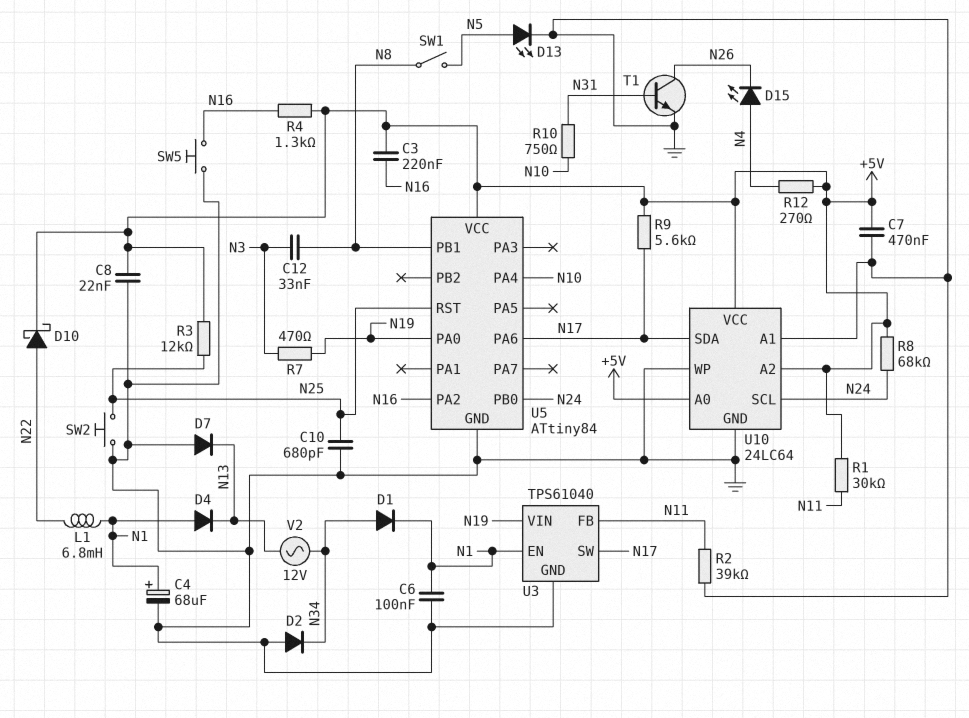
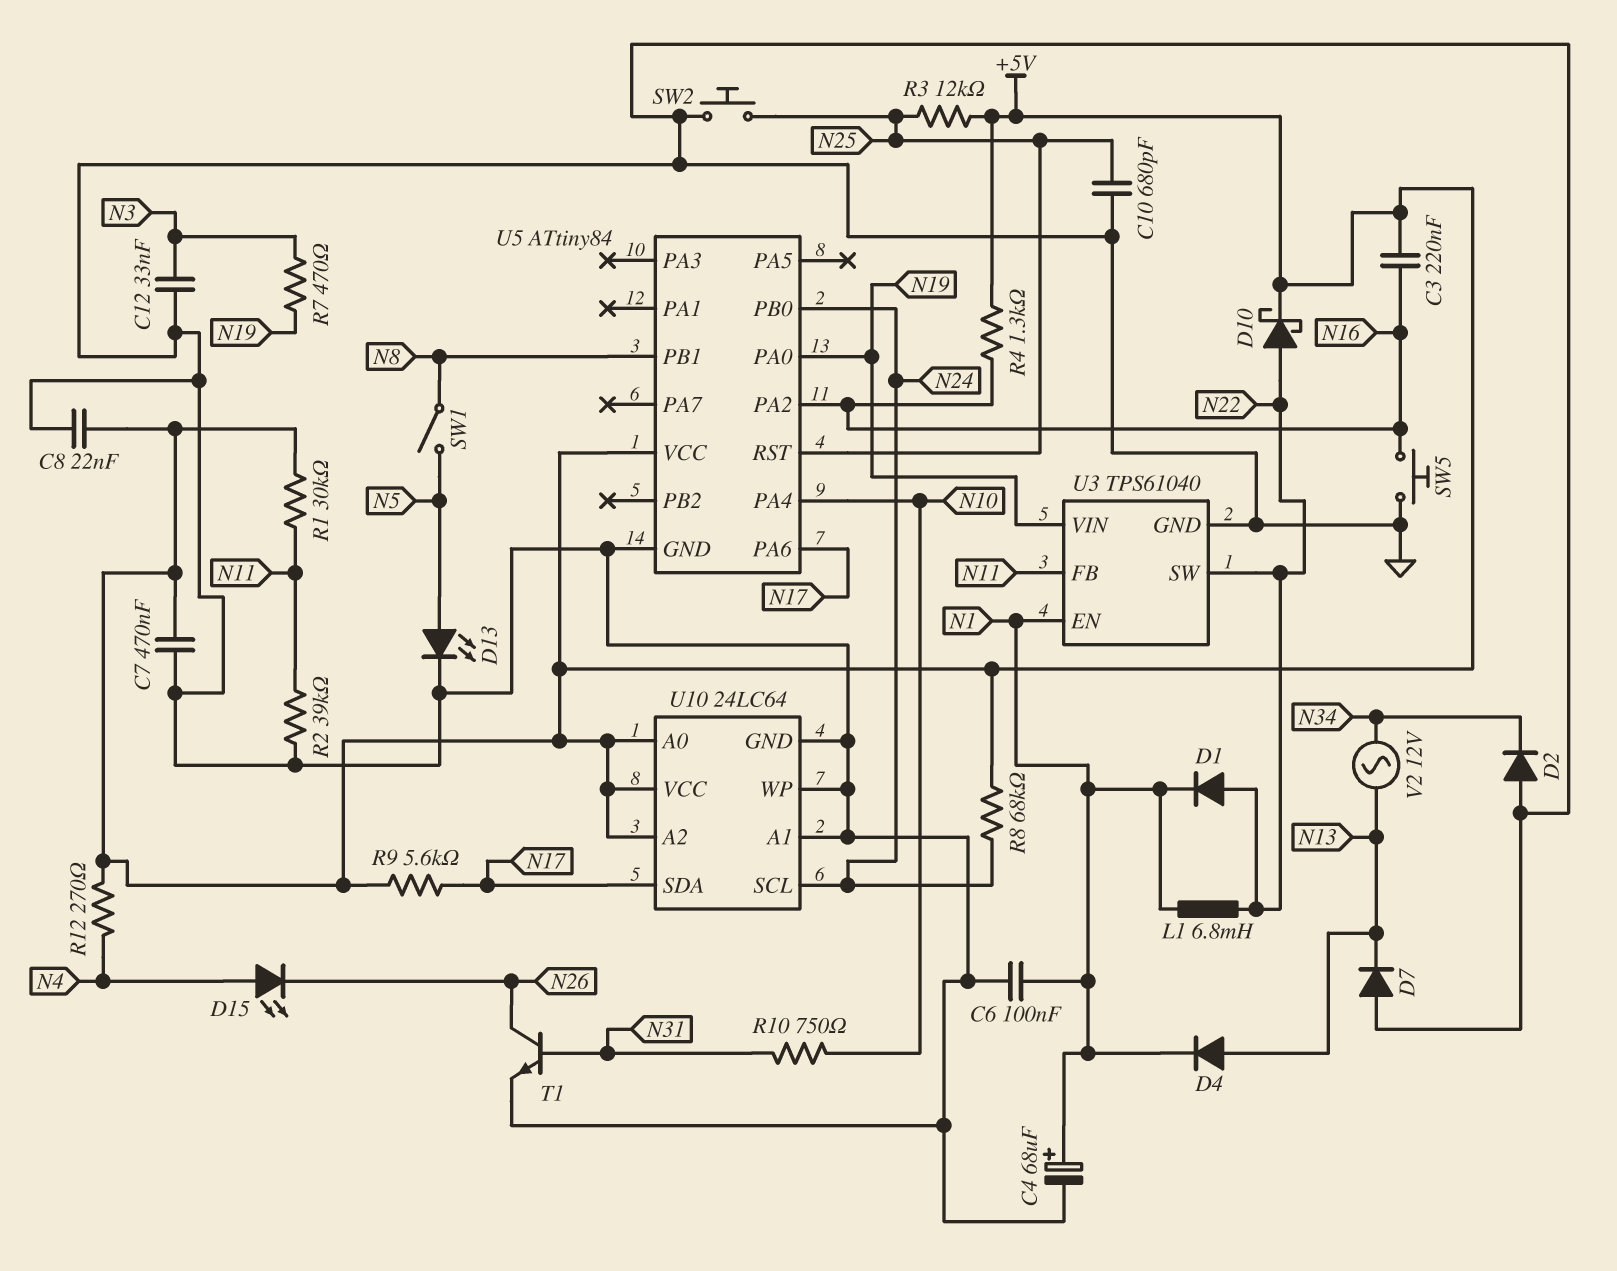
C12: 33nF (N3, N8) -> 33nF (GND, N3)
D1: diode (A N34, K N1) -> diode (A N22, K N1)
D4: diode (A N1, K N13) -> diode (A N13, K N1)
U3 pin SW: N17 -> N22

